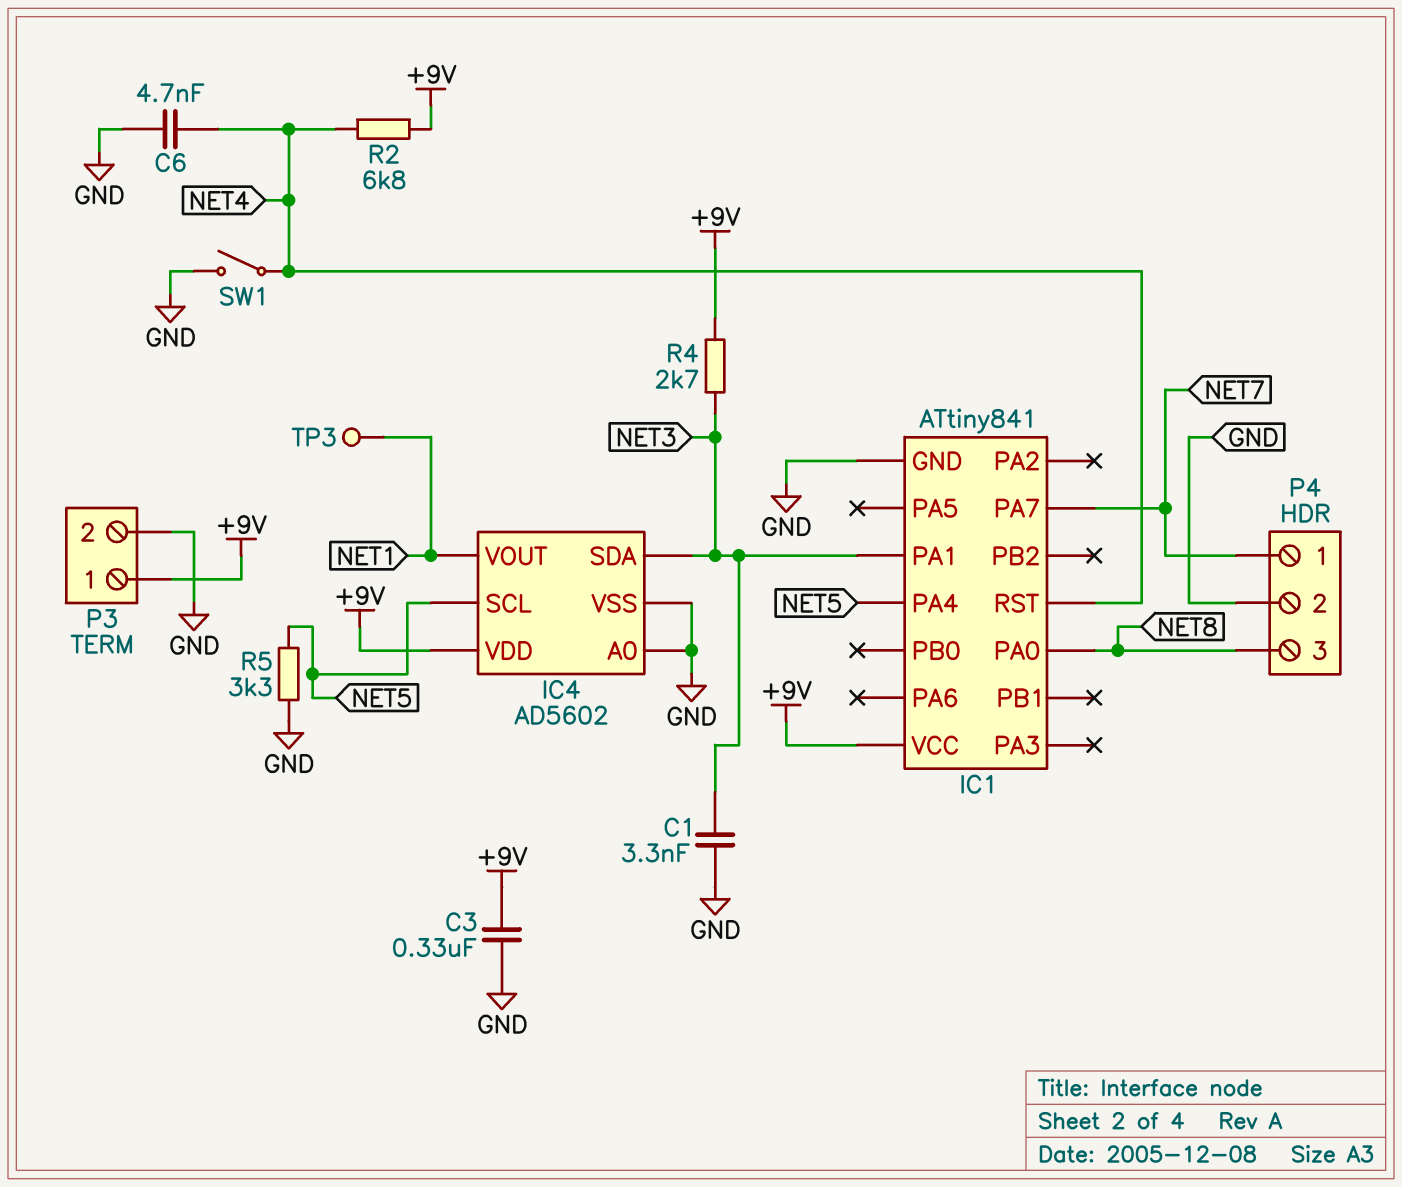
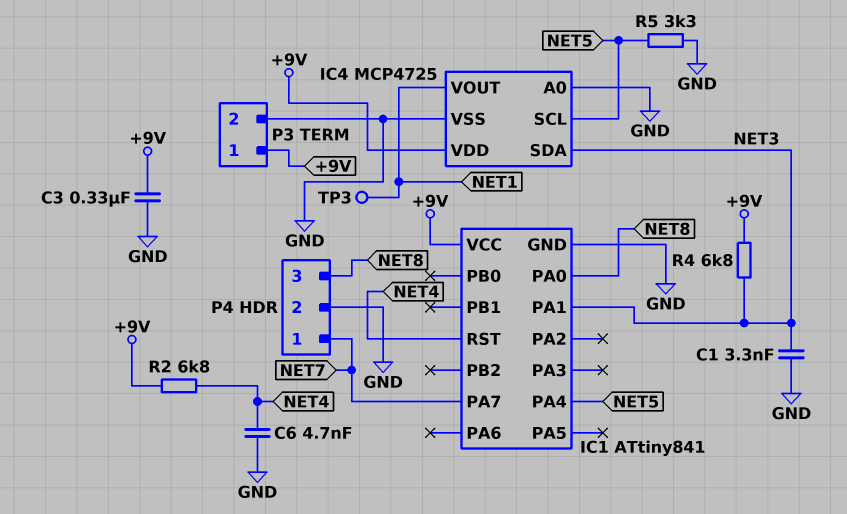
IC4: AD5602 -> MCP4725
R4: 2.7k (+9V, NET3) -> 6.8k (+9V, NET3)
SW1: switch (GND, NET4) -> none

